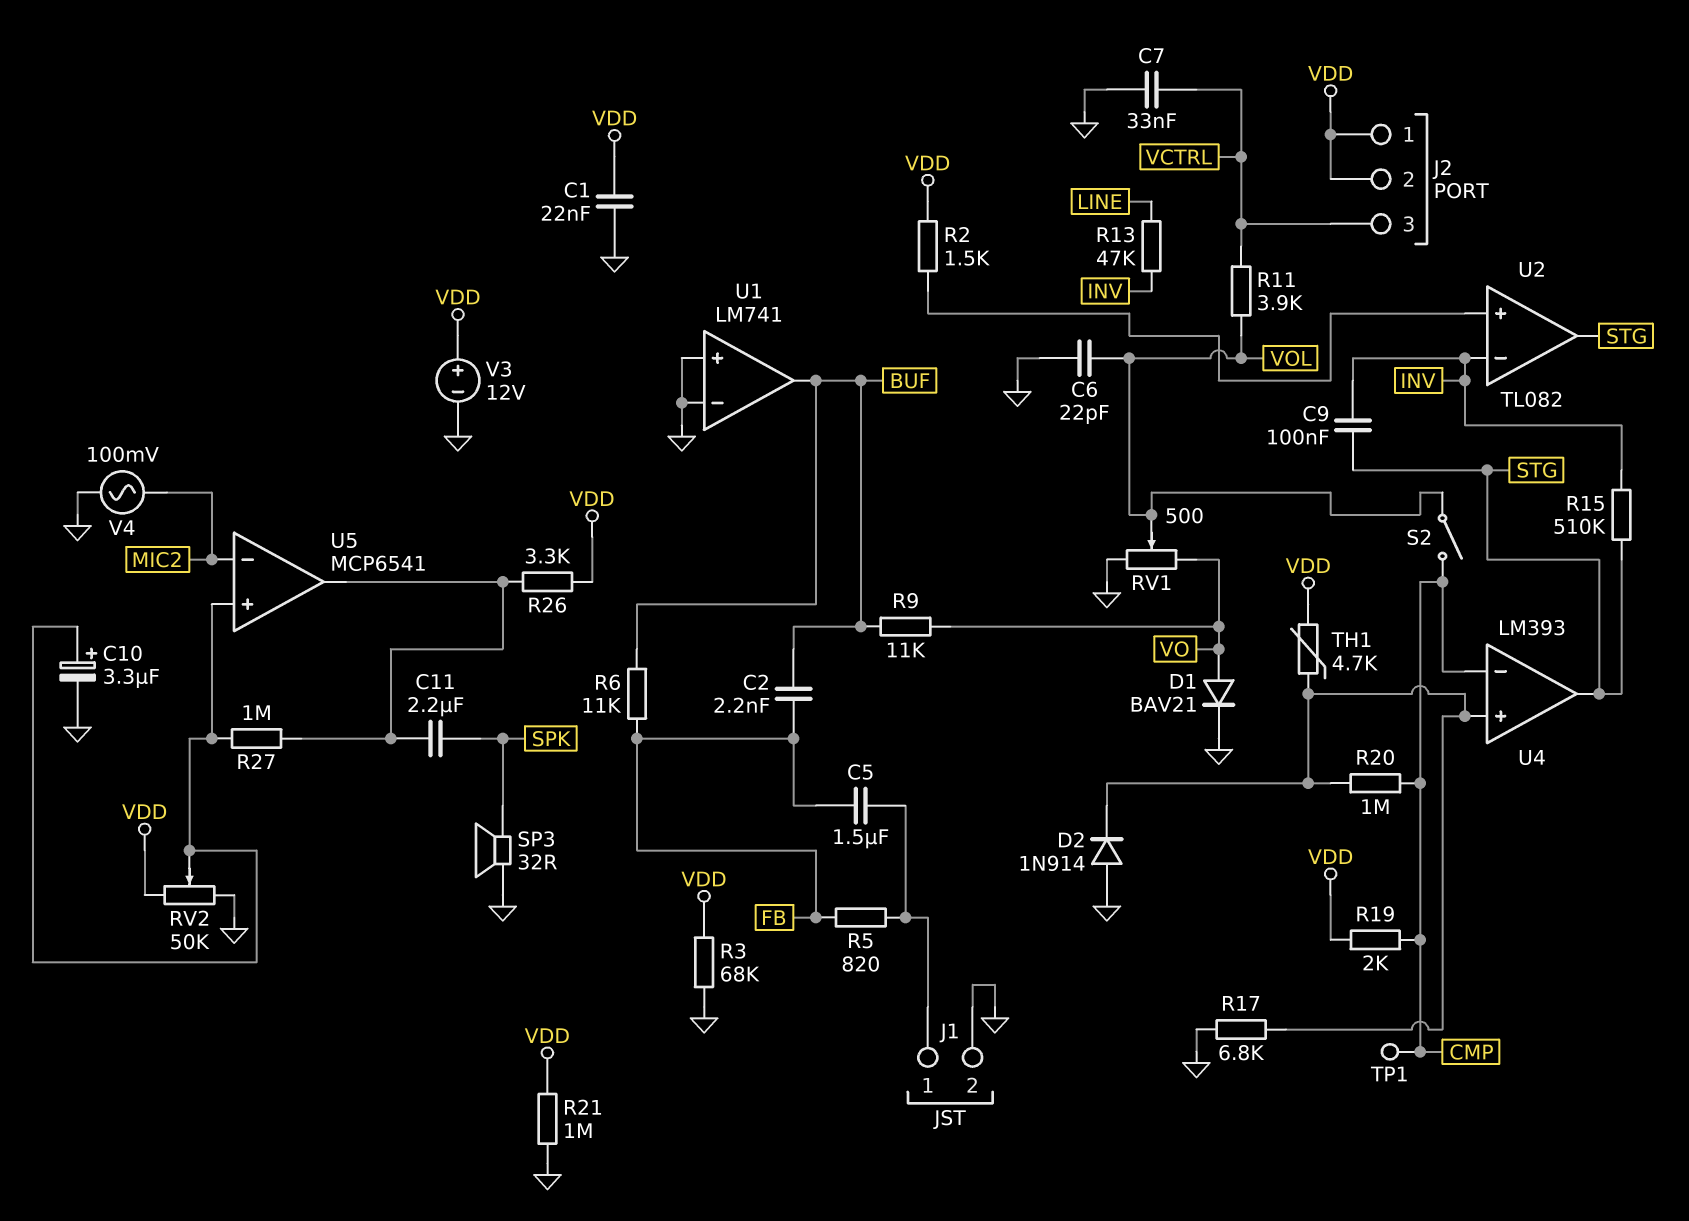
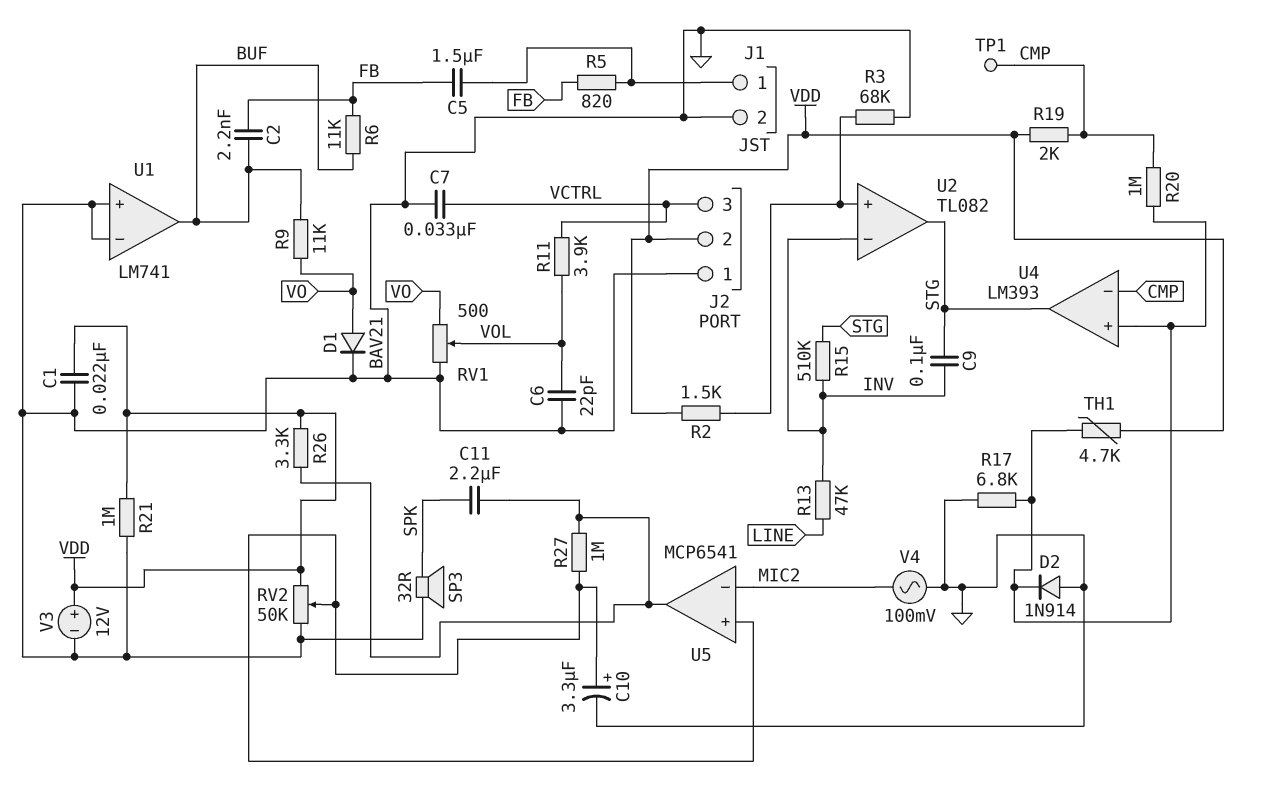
J2 pin 1: VDD -> GND
R3: 68k (GND, VDD) -> 68k (GND, U2/in+)
S2: switch (CMP, VOL) -> none

